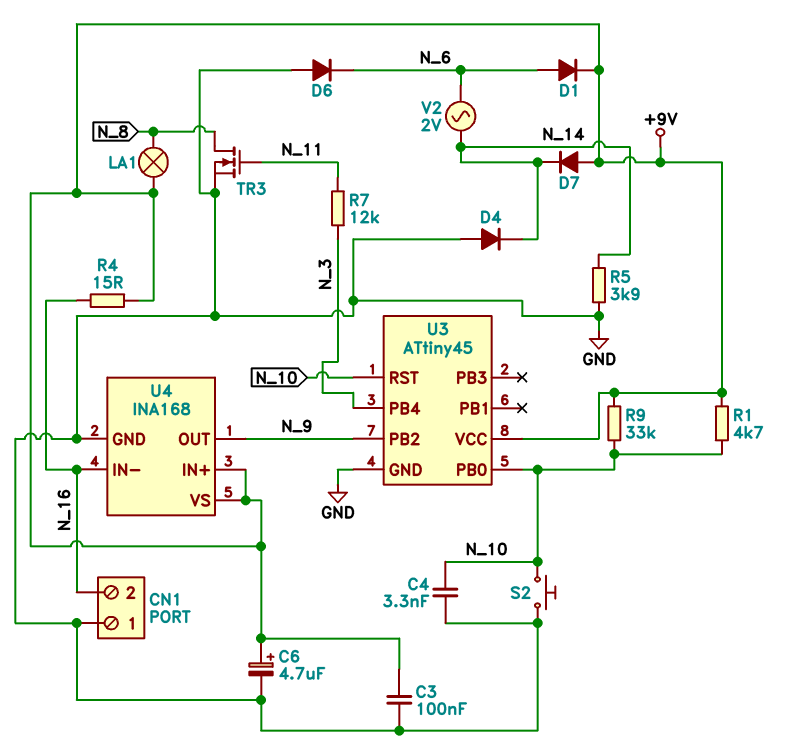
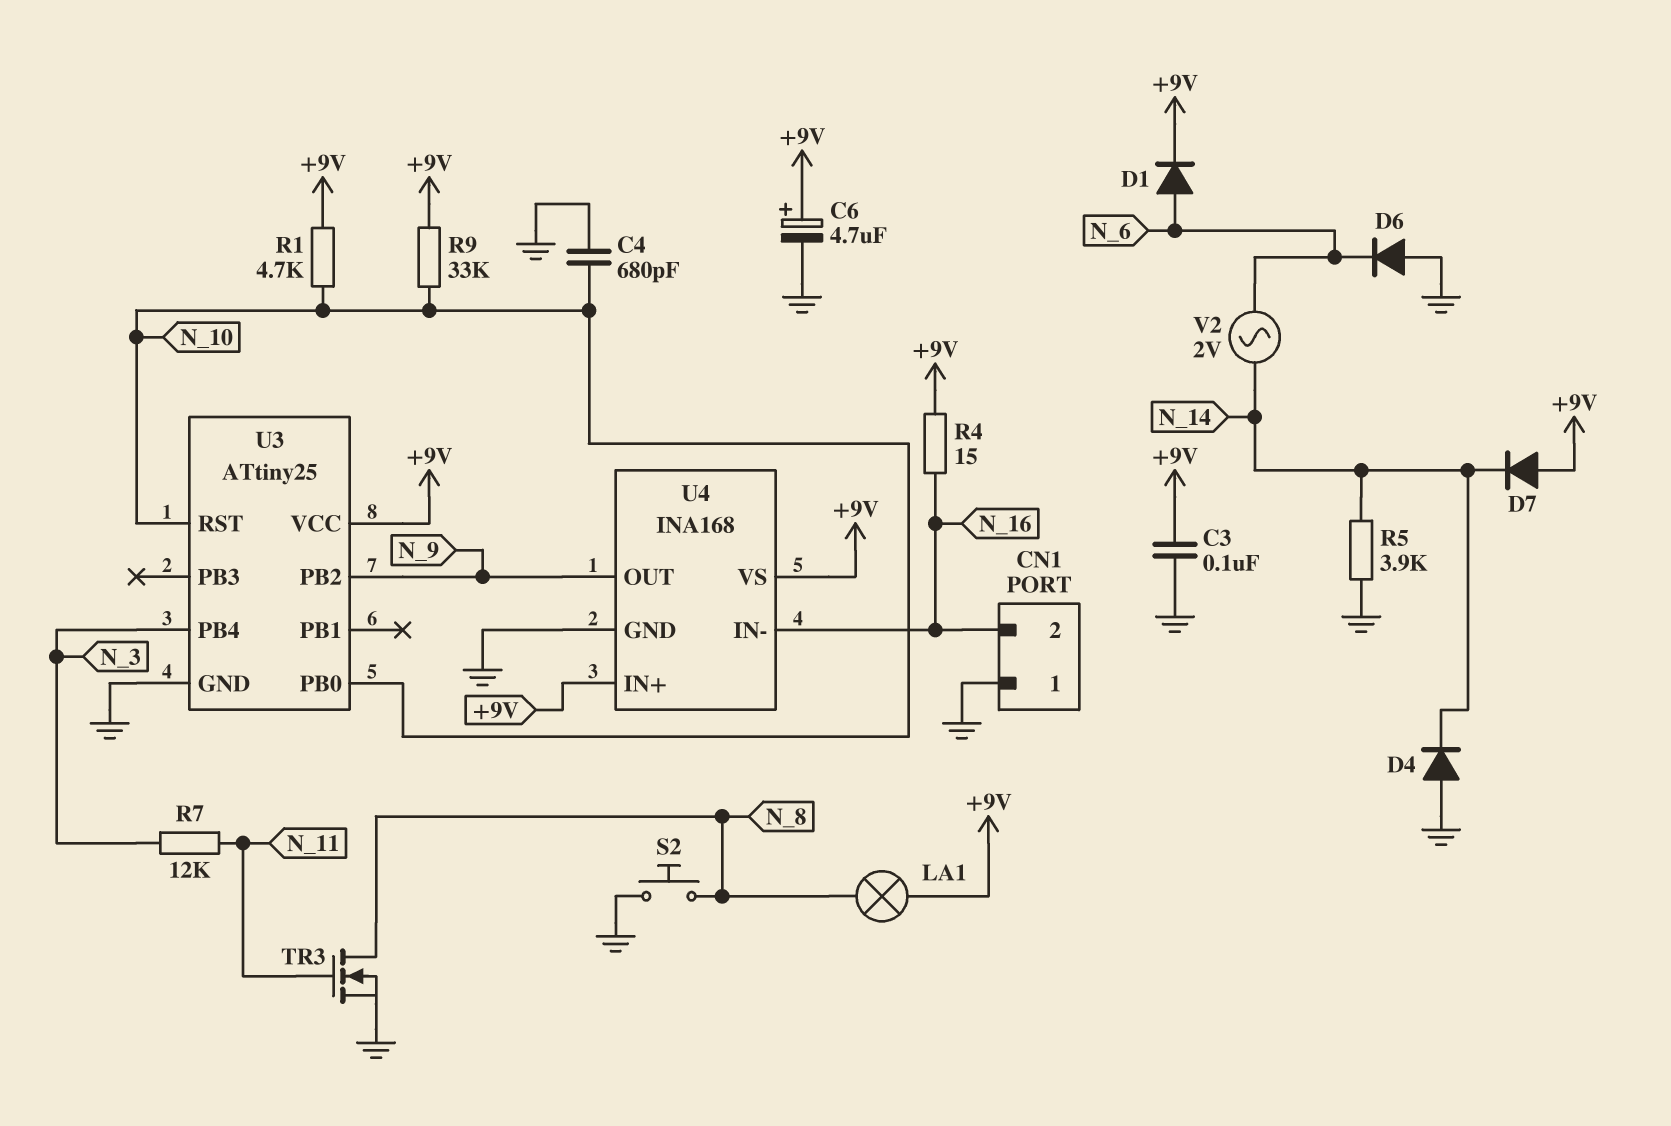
C4: 3.3nF (GND, N_10) -> 680pF (GND, N_10)
S2: button (GND, N_10) -> button (GND, N_8)
U3: ATtiny45 -> ATtiny25

